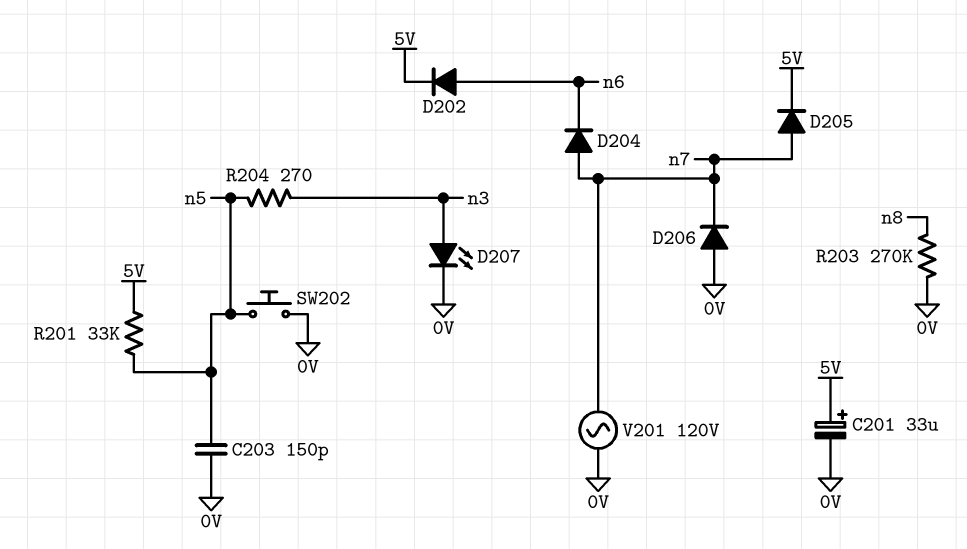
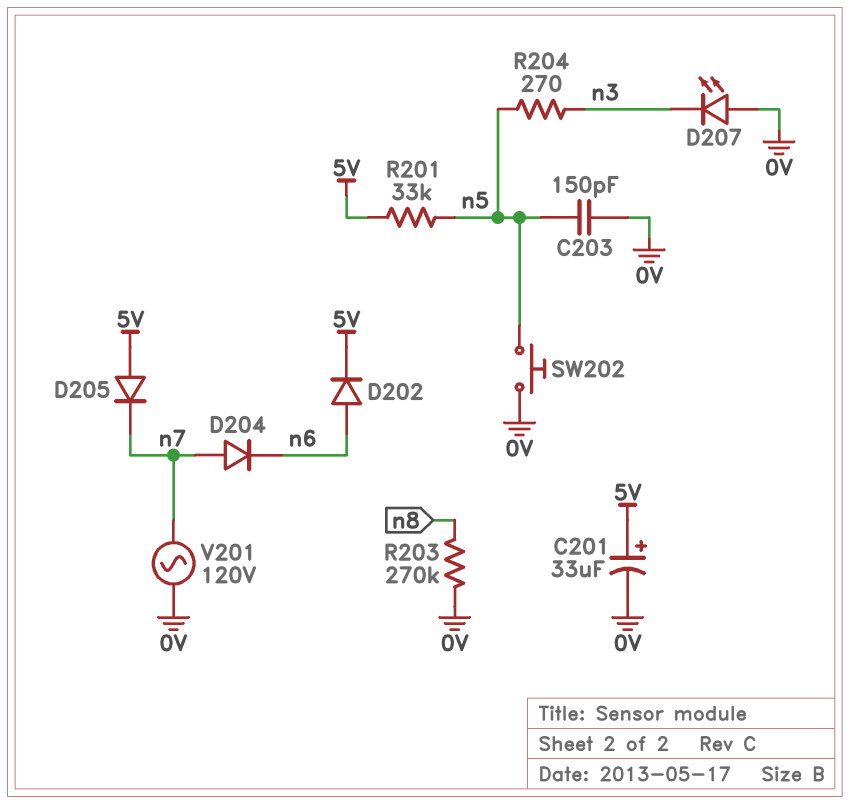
D205: diode (A n7, K 5V) -> diode (A 5V, K n7)
D206: diode (A 0V, K n7) -> none
D207: LED (A n3, K 0V) -> LED (A 0V, K n3)

